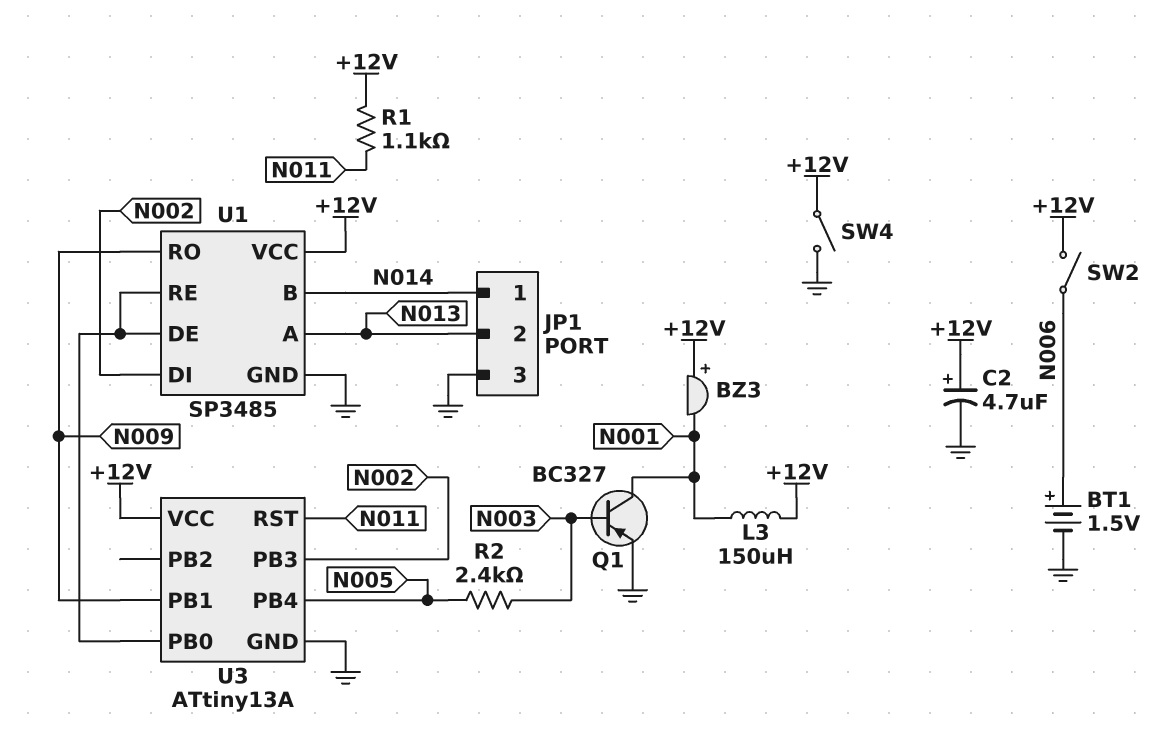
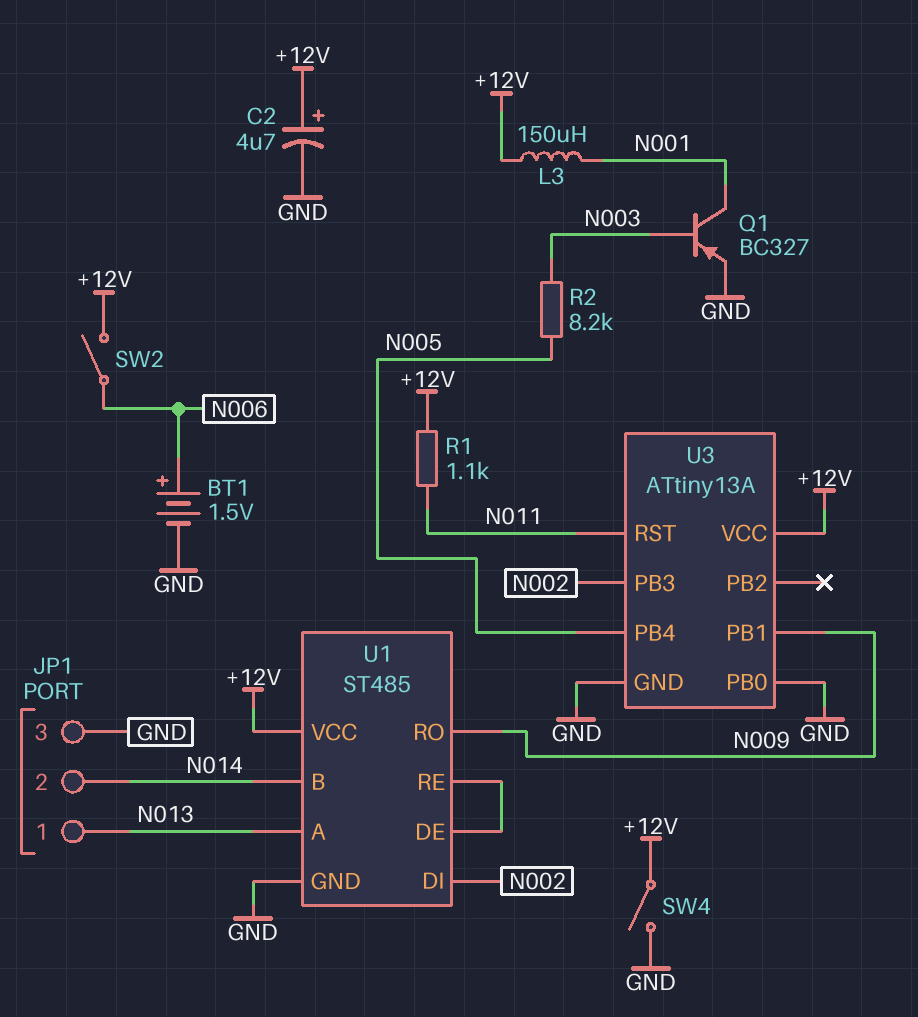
BZ3: buzzer (plus +12V, minus N001) -> none
JP1 pin 1: N014 -> N013
JP1 pin 2: N013 -> N014
R2: 2.4k (N003, N005) -> 8.2k (N003, N005)
U1: SP3485 -> ST485
U3 pin PB0: U1/DE -> GND

